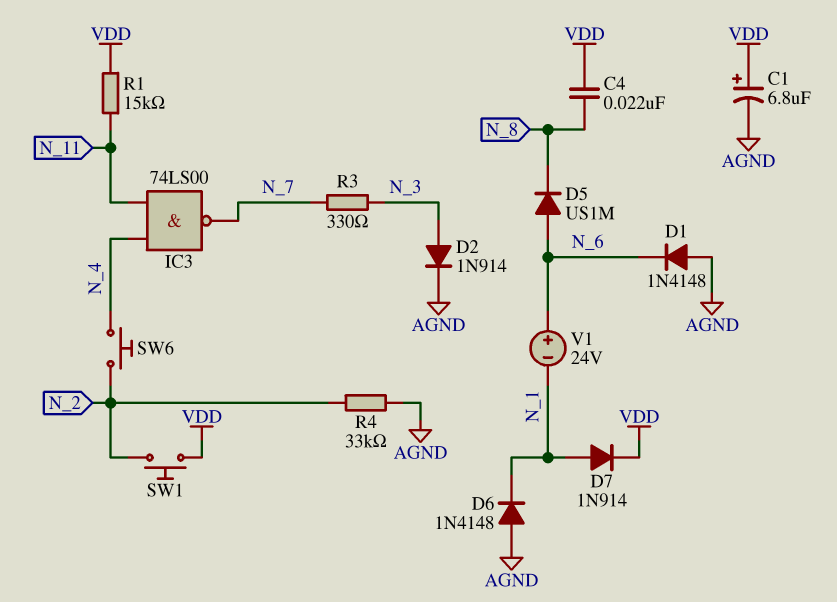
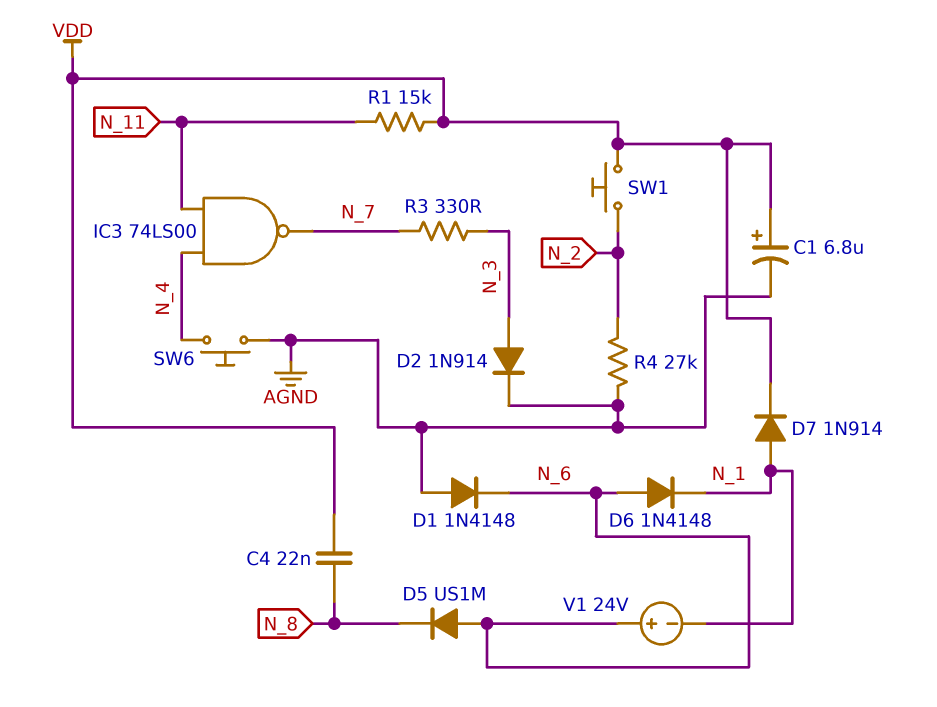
D6: diode 1N4148 (A AGND, K N_1) -> diode 1N4148 (A N_6, K N_1)
R4: 33k (AGND, N_2) -> 27k (AGND, N_2)
SW6: button (N_2, N_4) -> button (AGND, N_4)

